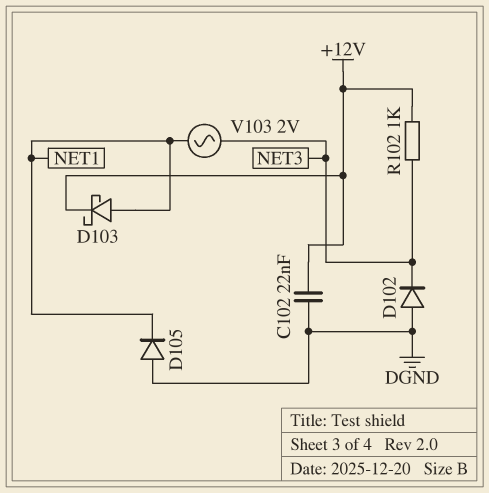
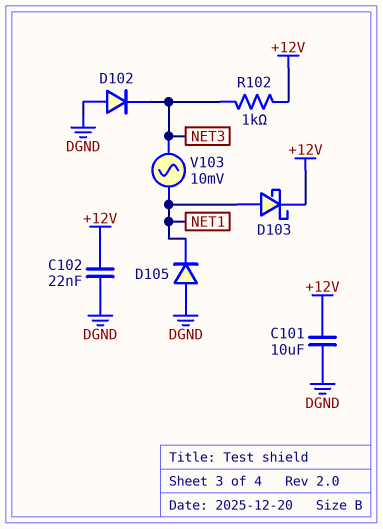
C101: none -> 10uF (+12V, DGND)
V103: AC 2V (NET1, NET3) -> AC 10mV (NET1, NET3)

